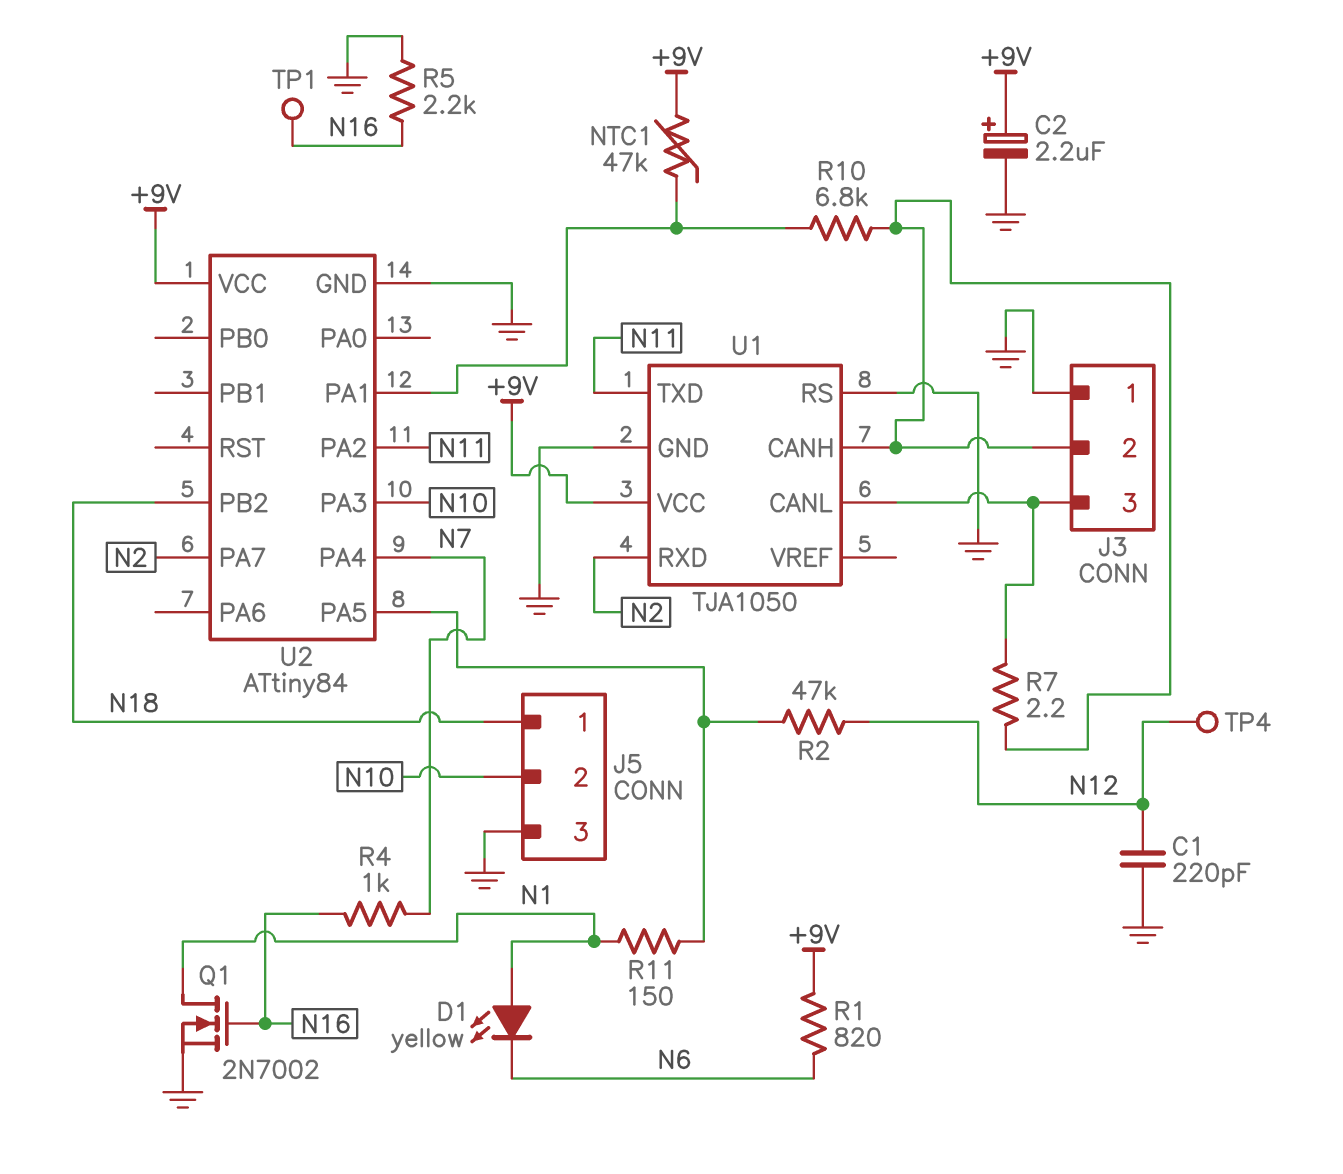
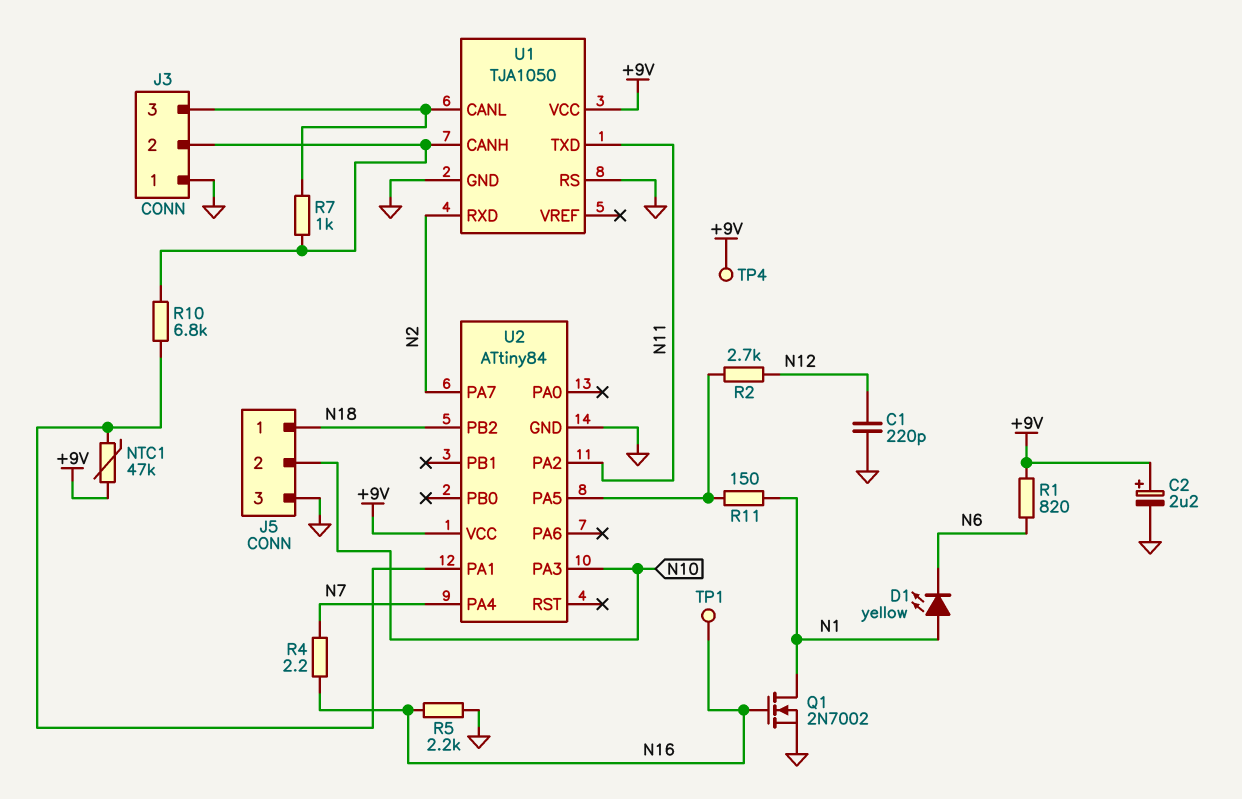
R2: 47k (N12, U2/PA5) -> 2.7k (N12, U2/PA5)
R4: 1k (N7, N16) -> 2.2 (N7, N16)
R7: 2.2 (J3/2, J3/3) -> 1k (J3/2, J3/3)
TP4: test point (N12) -> test point (+9V)

